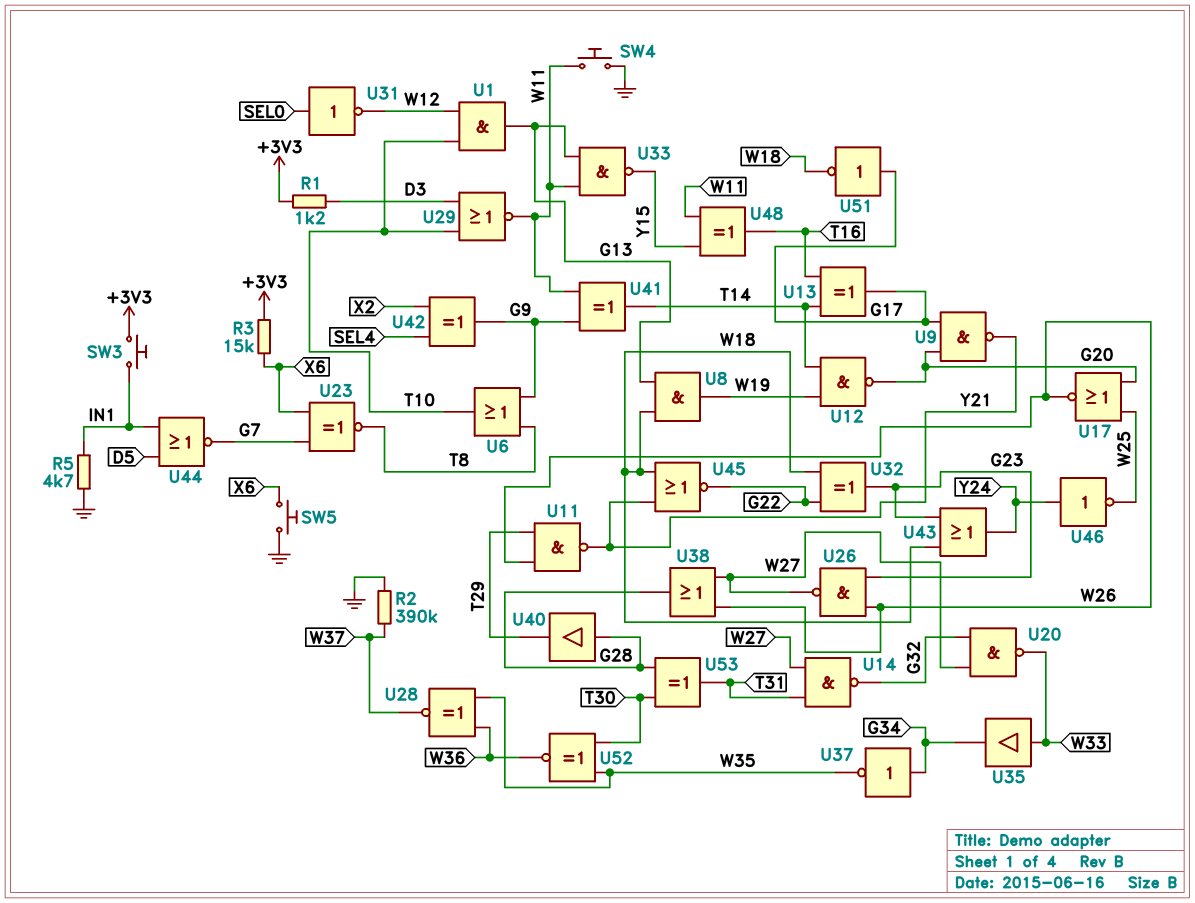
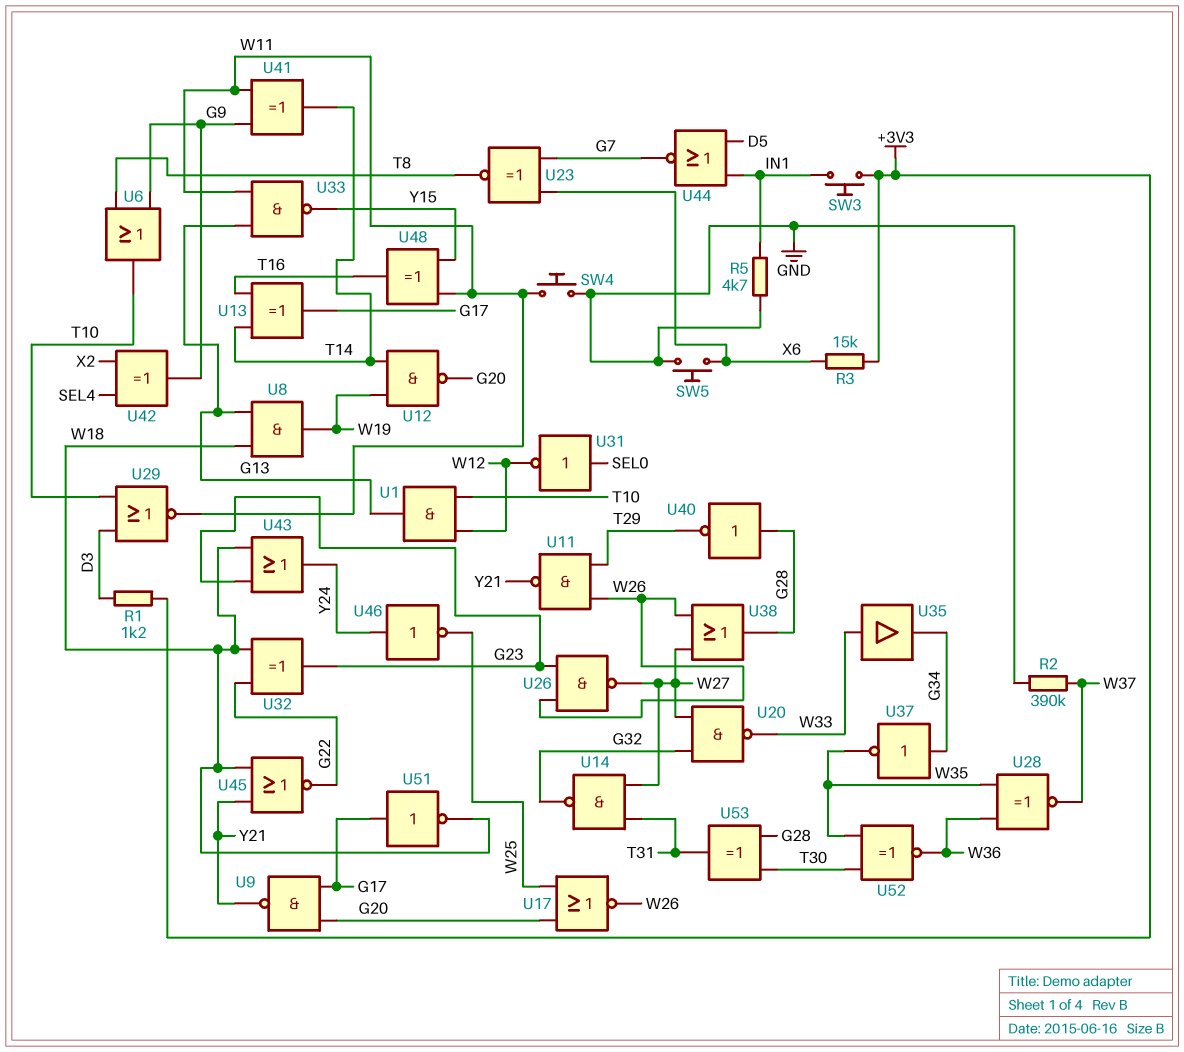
U40: buffer (in G28, out T29) -> NOT (in G28, out T29)

